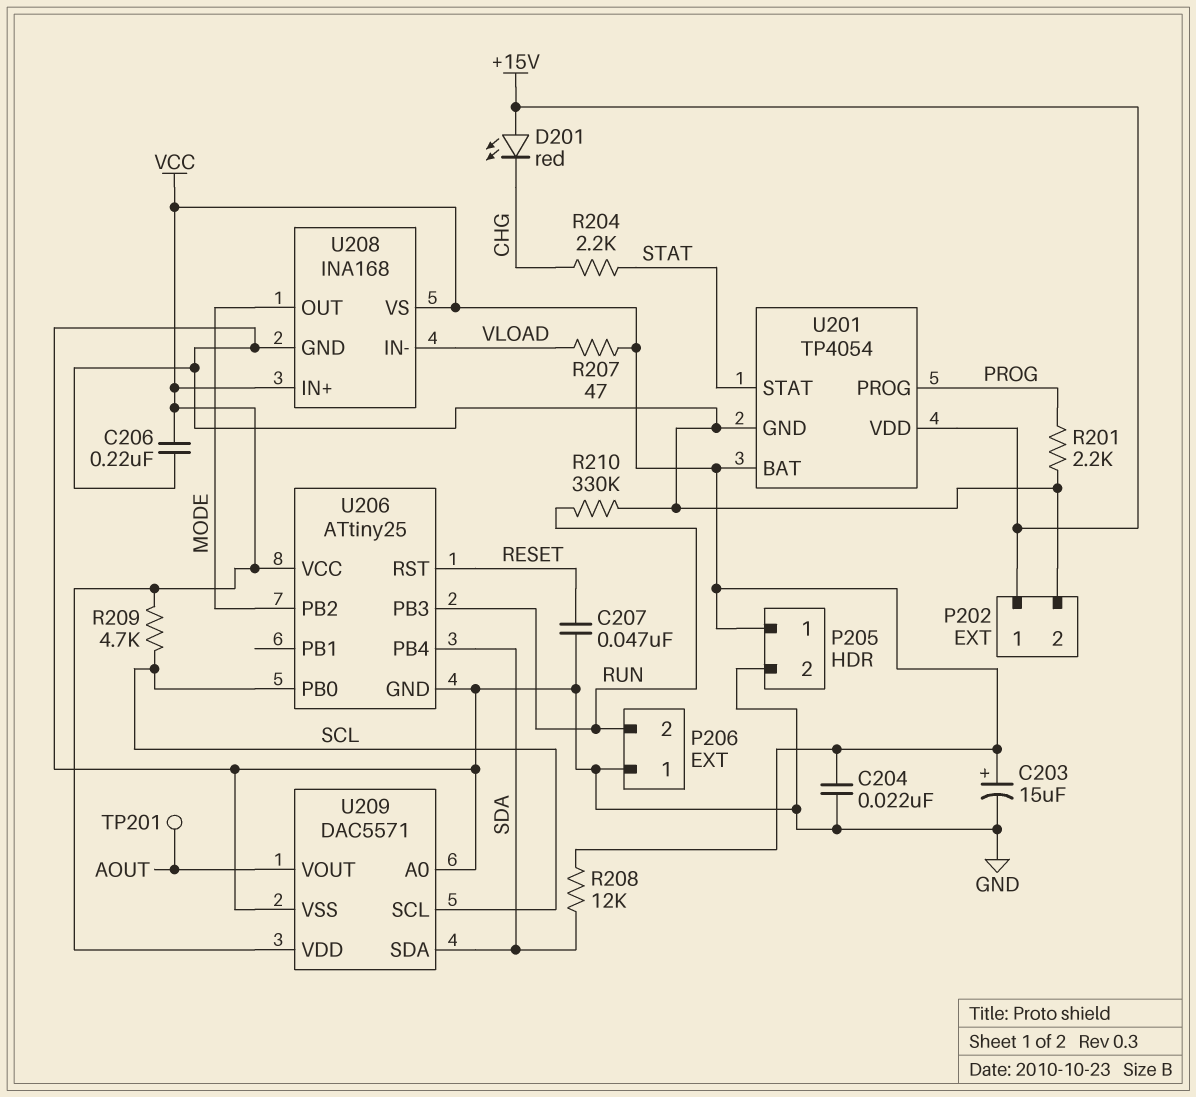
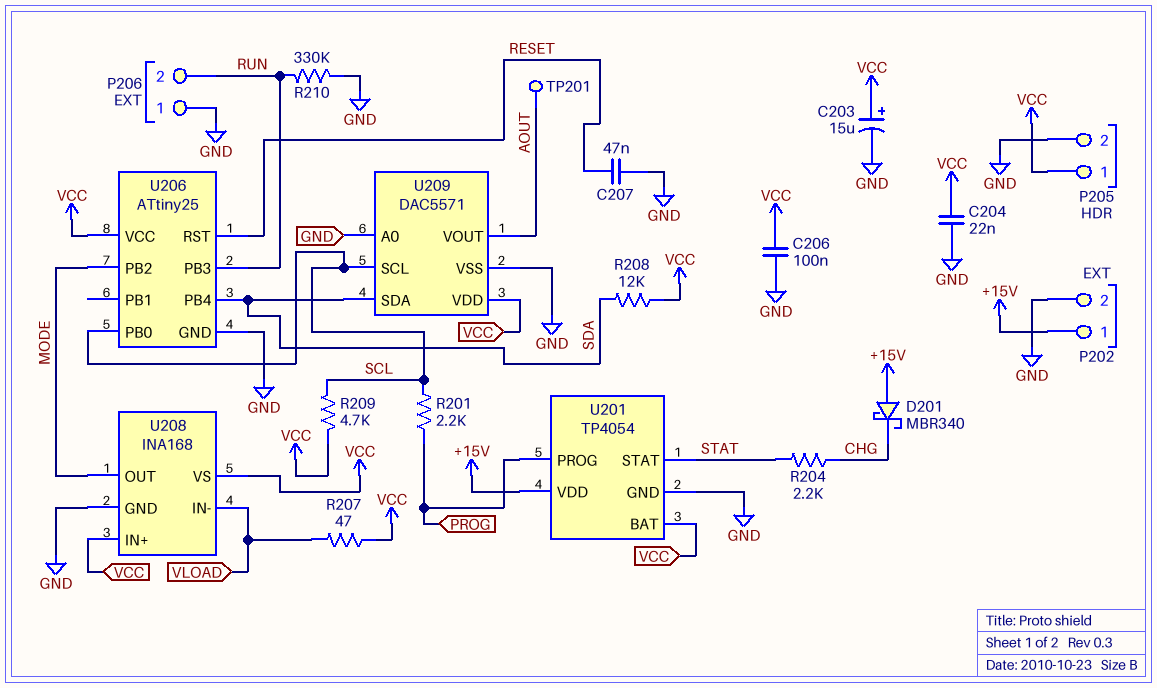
C206: 220nF (GND, VCC) -> 100nF (GND, VCC)
D201: LED red (A +15V, K CHG) -> schottky MBR340 (A +15V, K CHG)
R201: 2.2k (GND, PROG) -> 2.2k (PROG, SCL)

